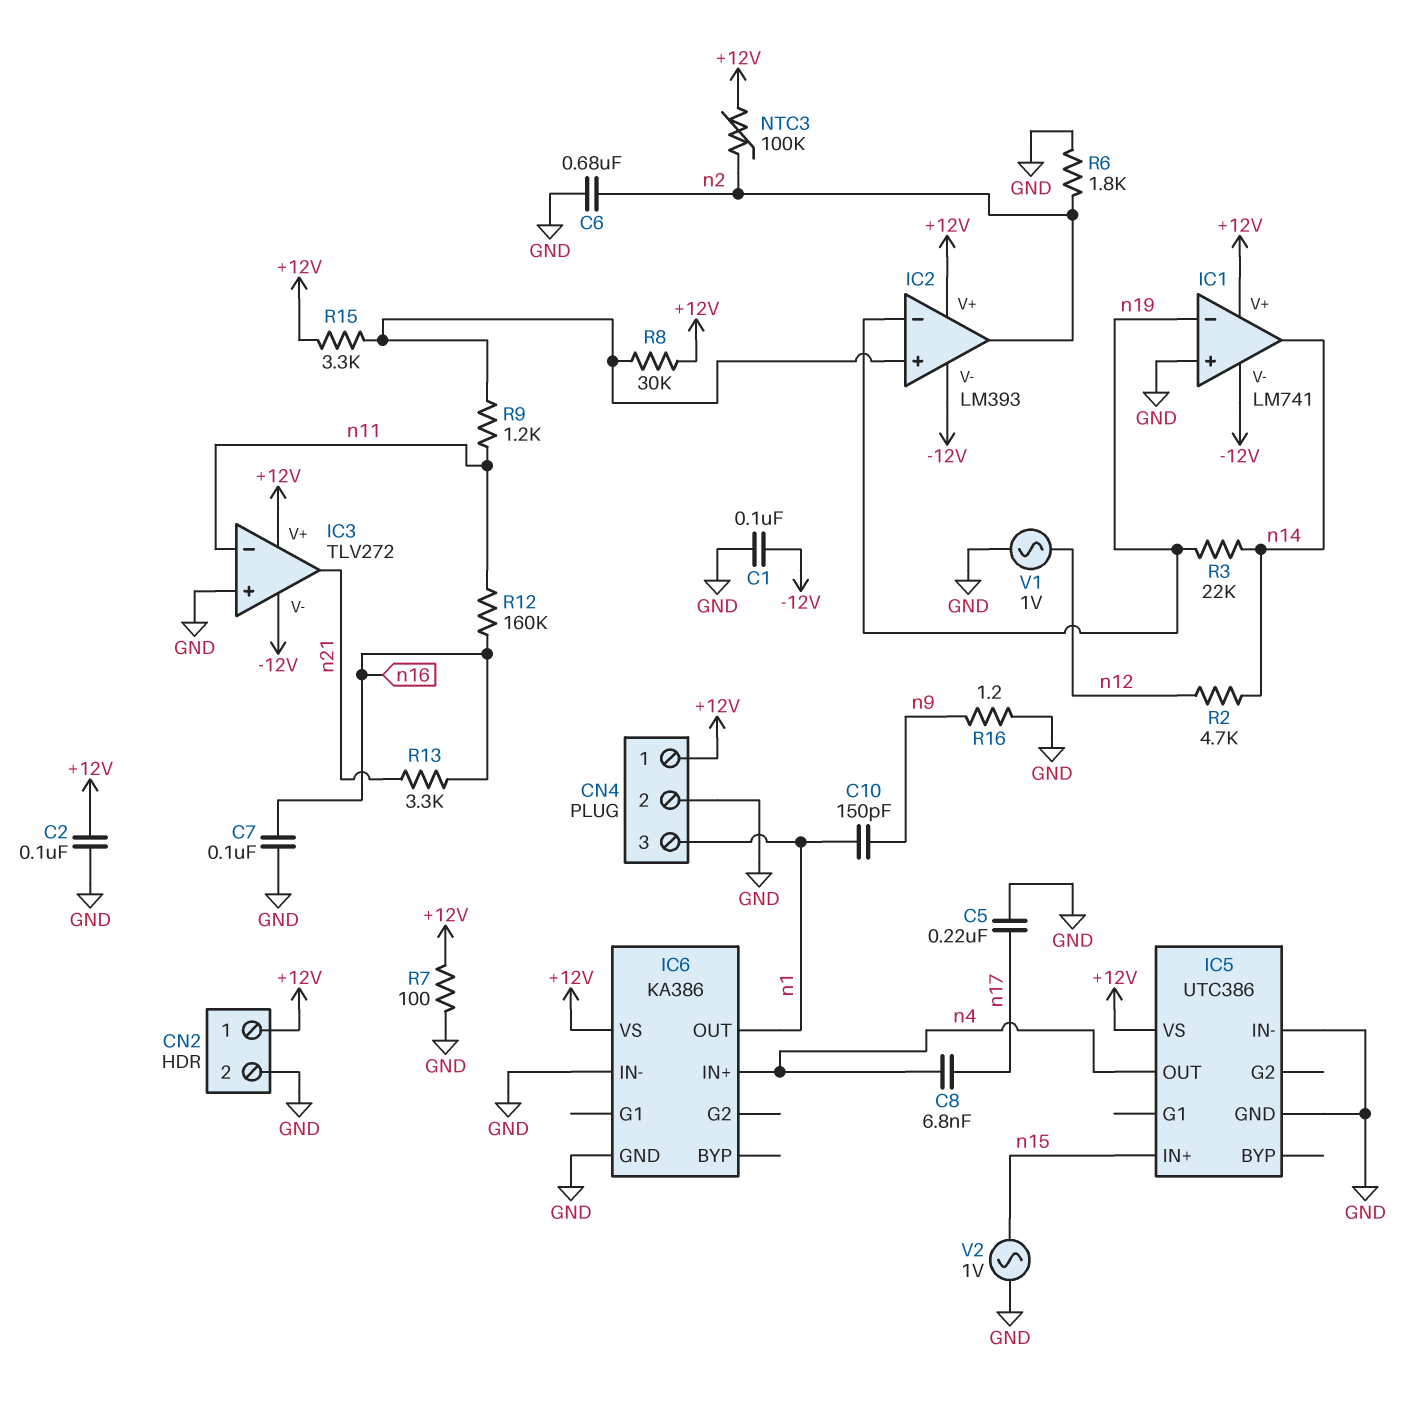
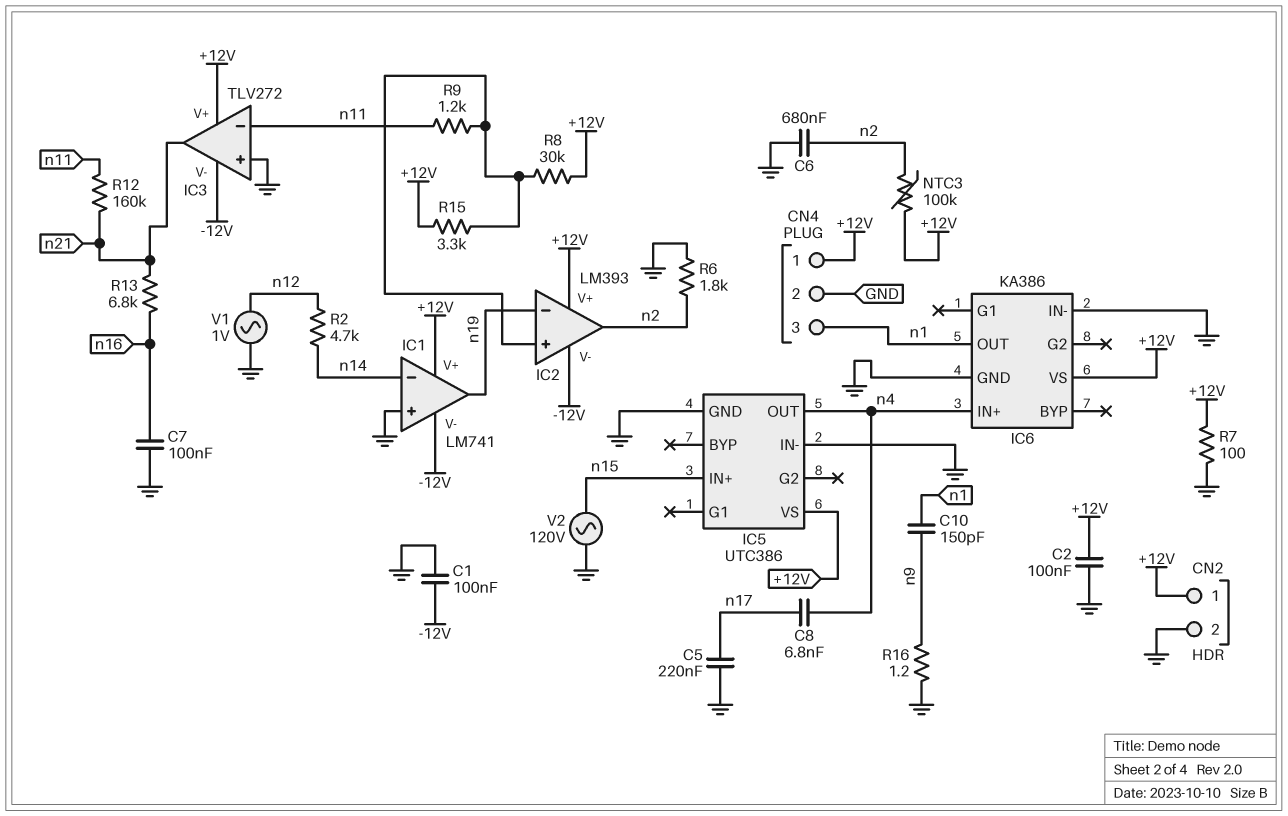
IC1 pin in-: n19 -> n14
IC1 pin out: n14 -> n19
R3: 22k (n14, n19) -> none
R12: 160k (n11, n16) -> 160k (n11, n21)
R13: 3.3k (n16, n21) -> 6.8k (n16, n21)
V2: AC 1V (GND, n15) -> AC 120V (GND, n15)

